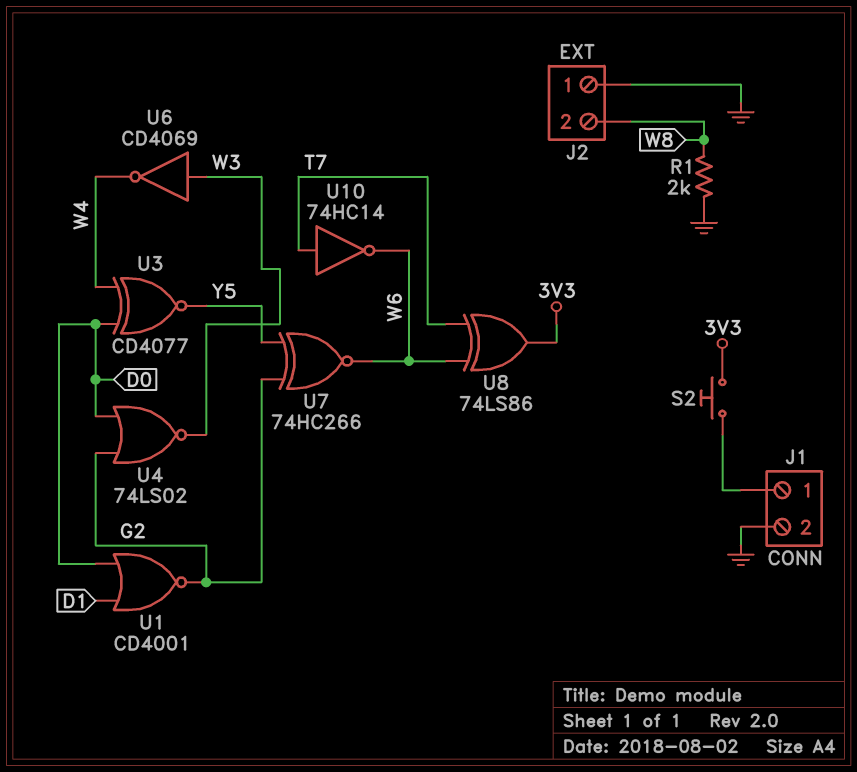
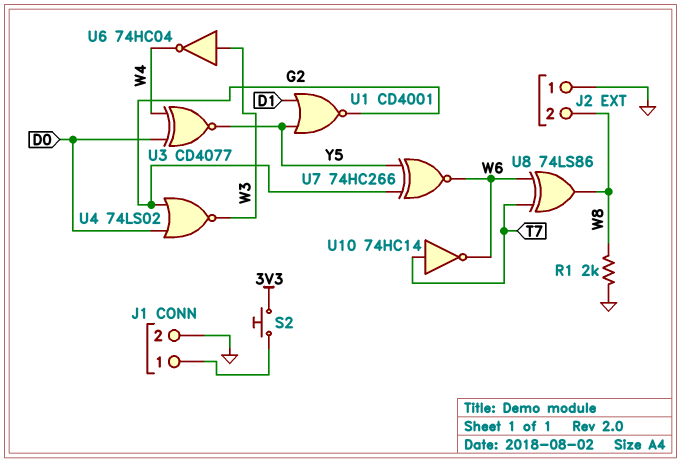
U1: NOR CD4001 (in D0, in D1, out G2) -> NOR CD4001 (in D1, in Y5, out G2)
U6: NOT CD4069 (in W3, out W4) -> NOT 74HC04 (in W3, out W4)
U8: XOR 74LS86 (in T7, in W6, out 3V3) -> XOR 74LS86 (in T7, in W6, out W8)

